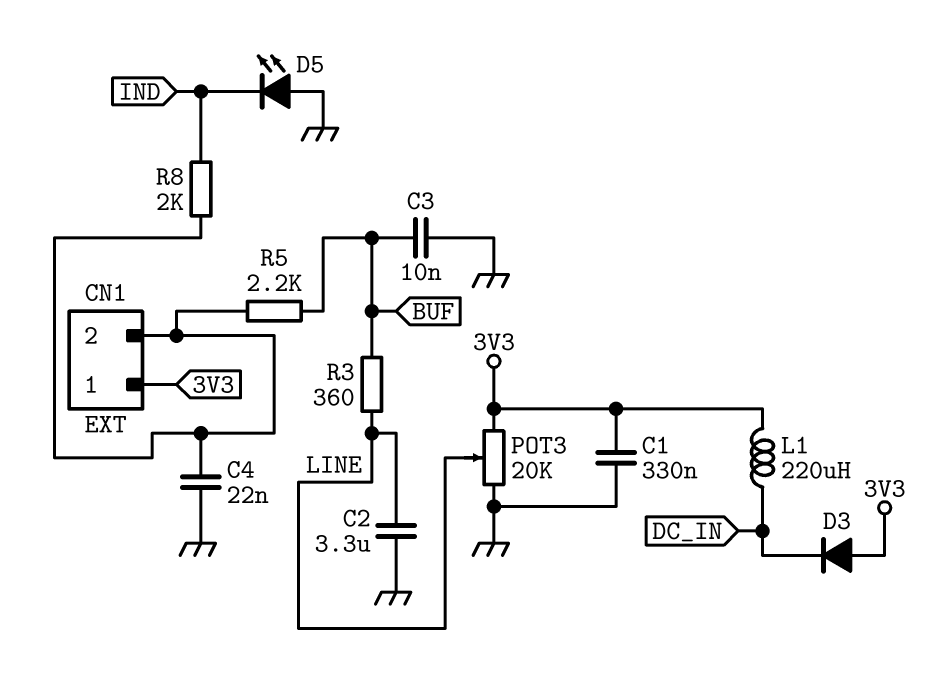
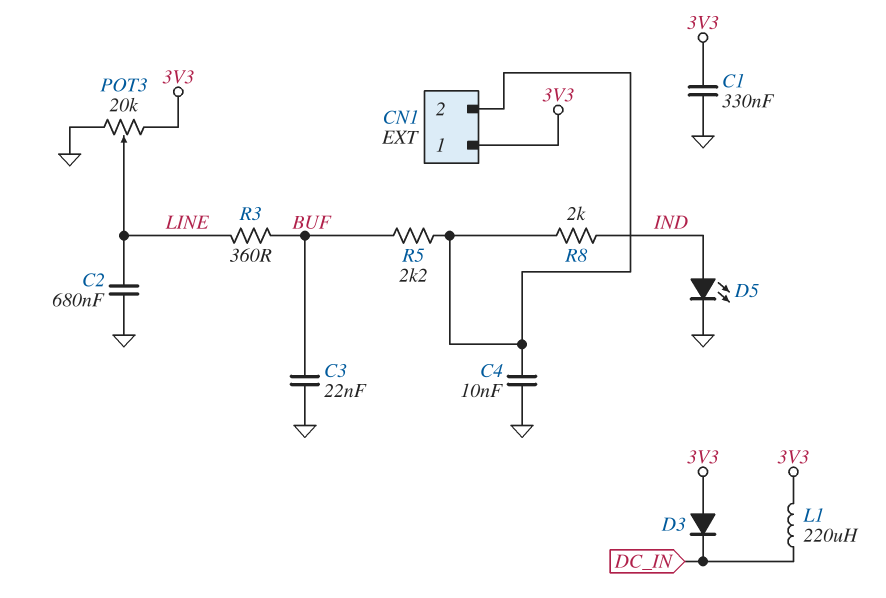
C2: 3.3uF (GND, LINE) -> 680nF (GND, LINE)
C3: 10nF (BUF, GND) -> 22nF (BUF, GND)
C4: 22nF (CN1/2, GND) -> 10nF (CN1/2, GND)
D5: LED (A GND, K IND) -> LED (A IND, K GND)

